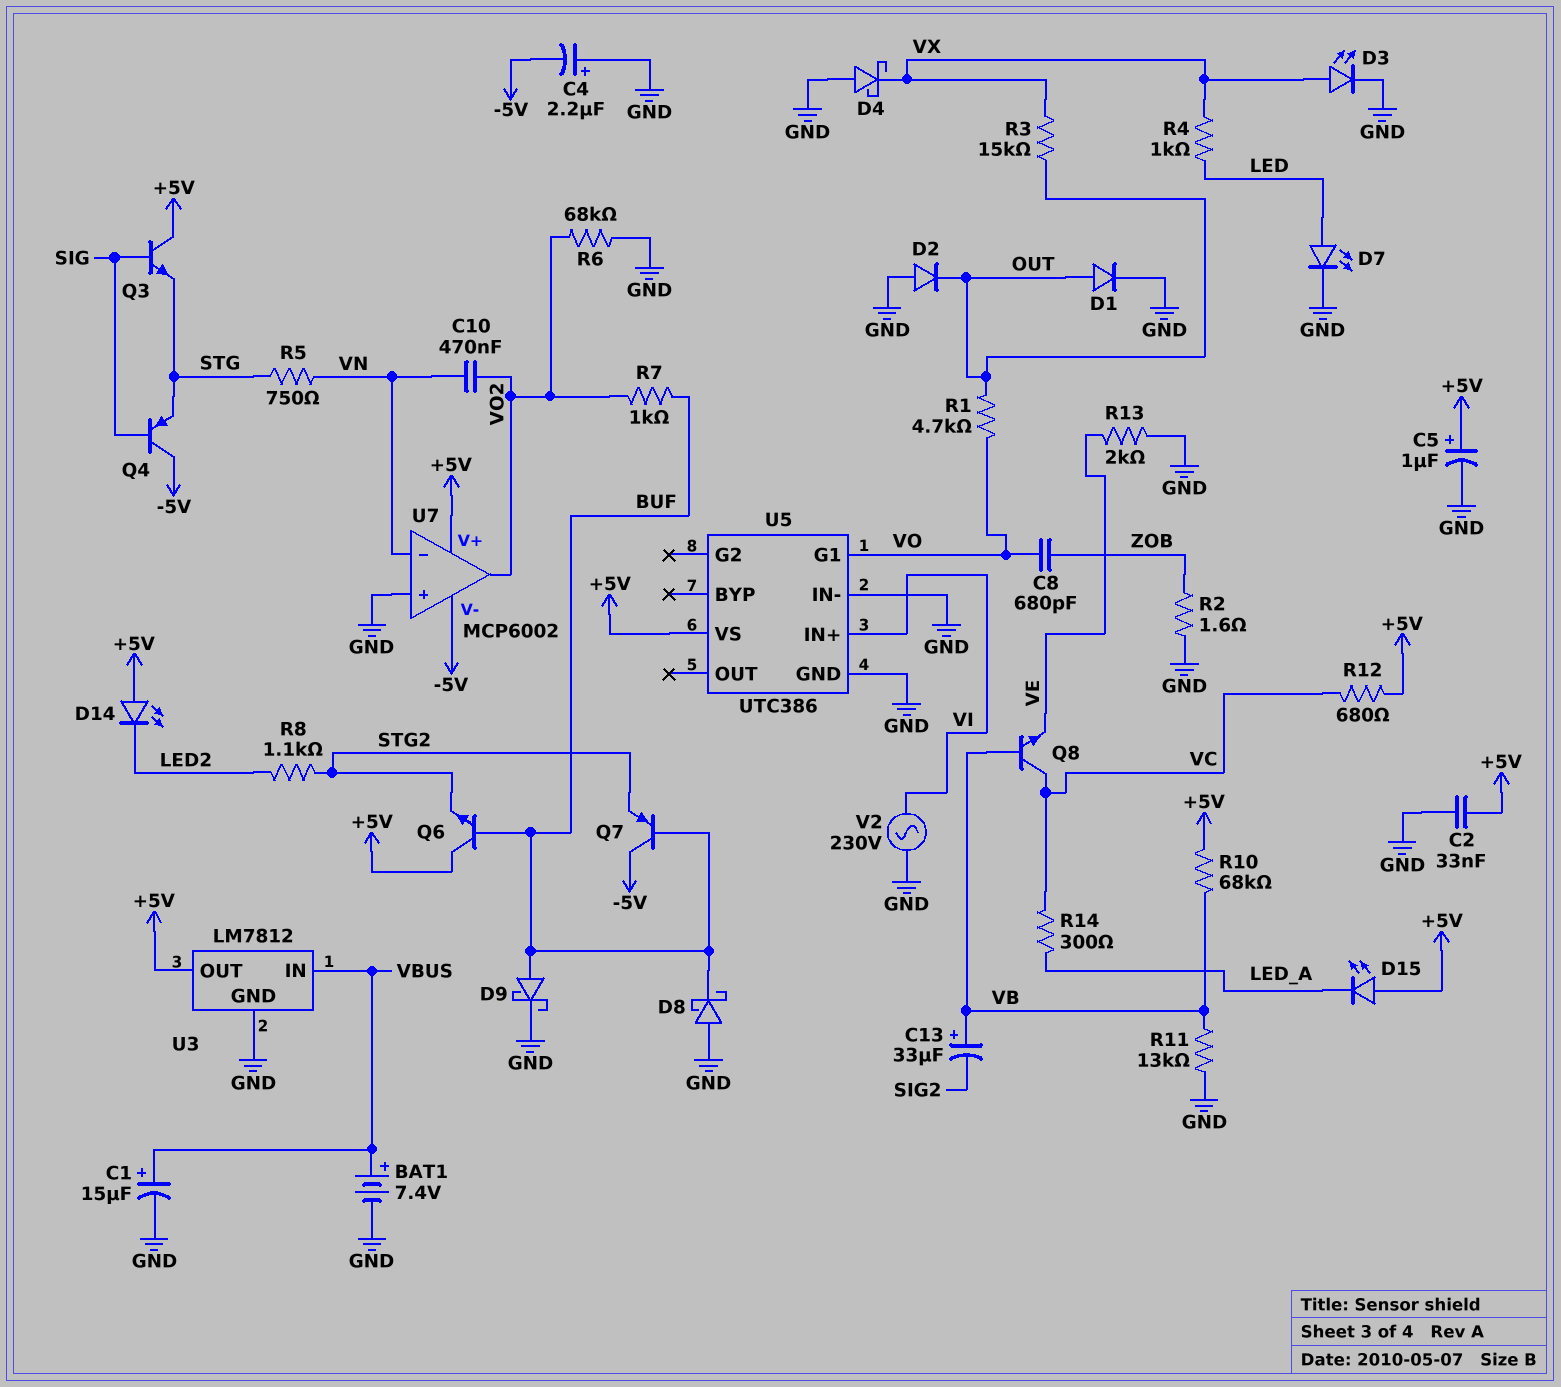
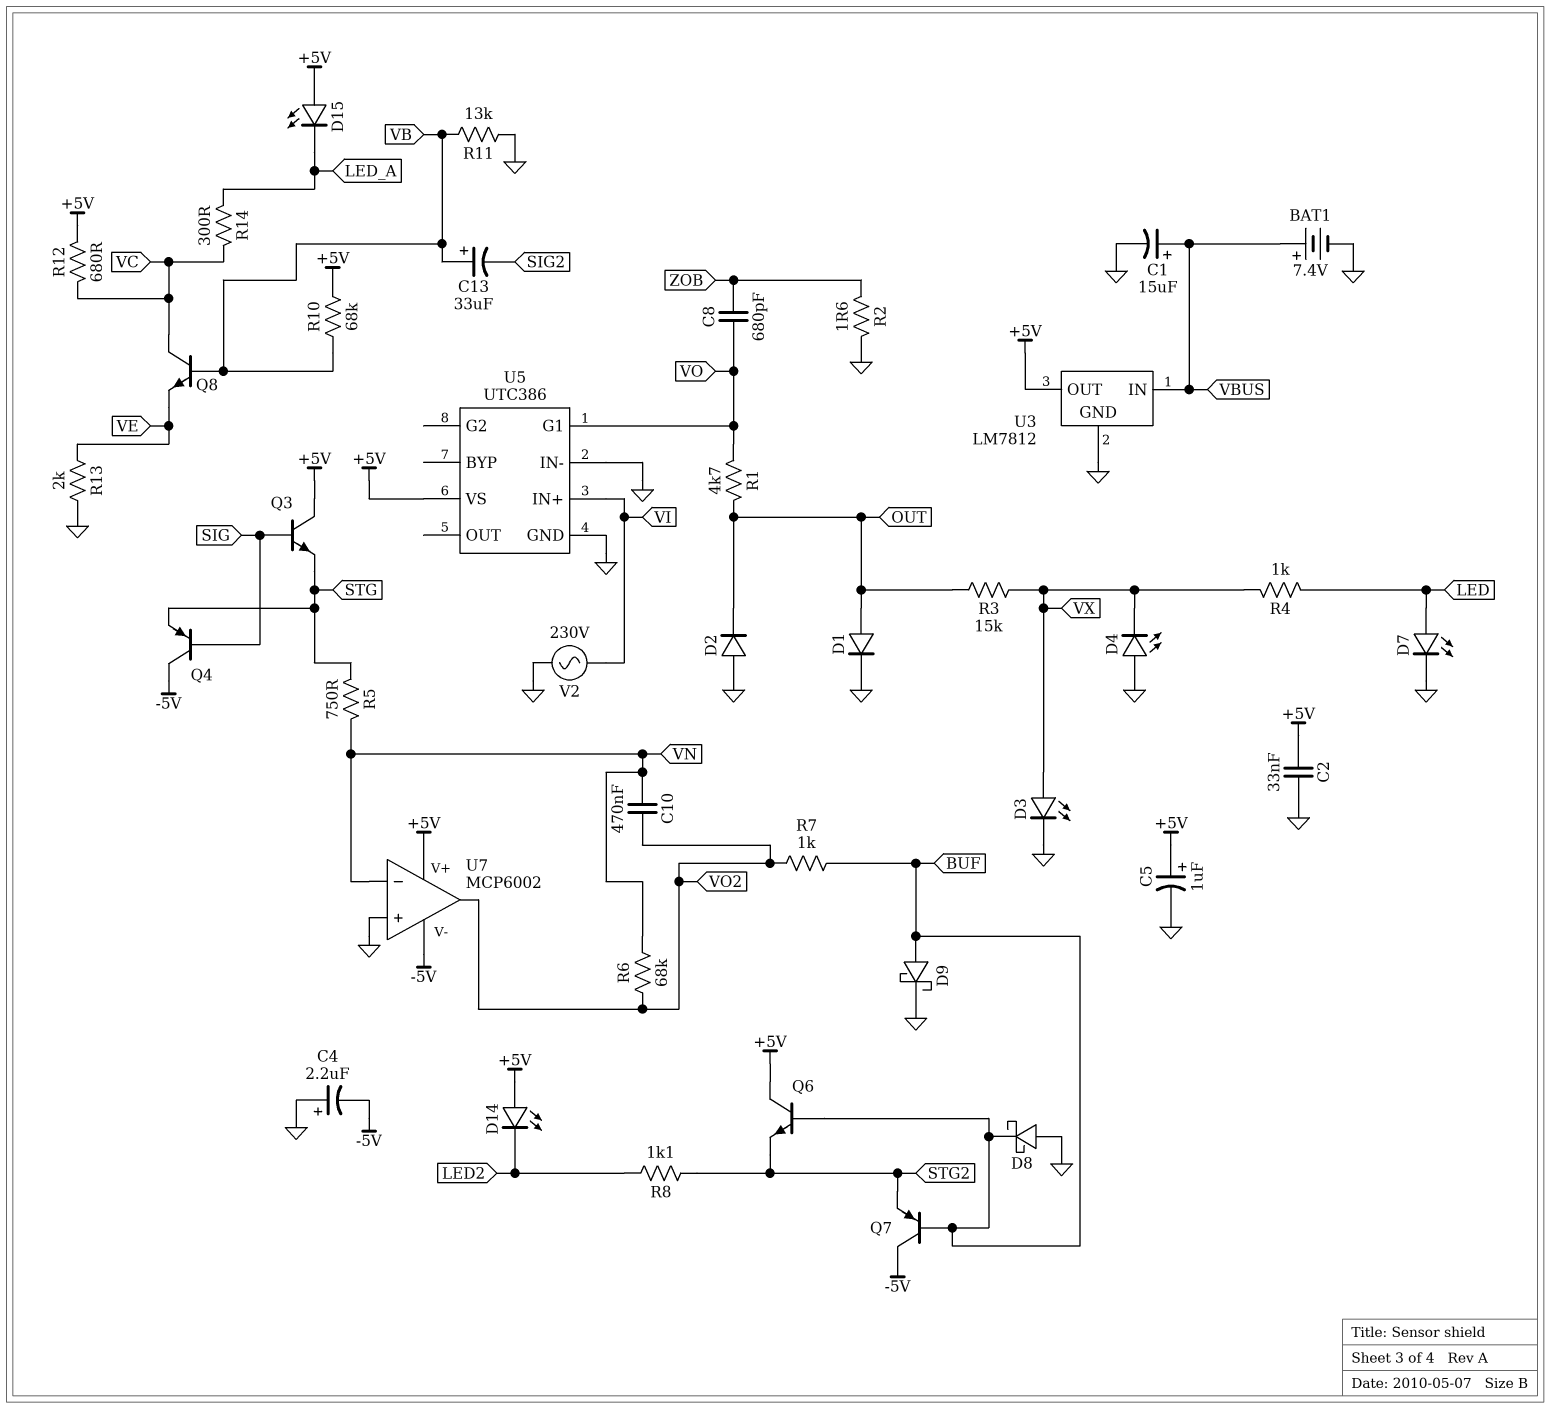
D4: schottky (A GND, K VX) -> LED (A GND, K VX)
R6: 68k (GND, VO2) -> 68k (VN, VO2)

